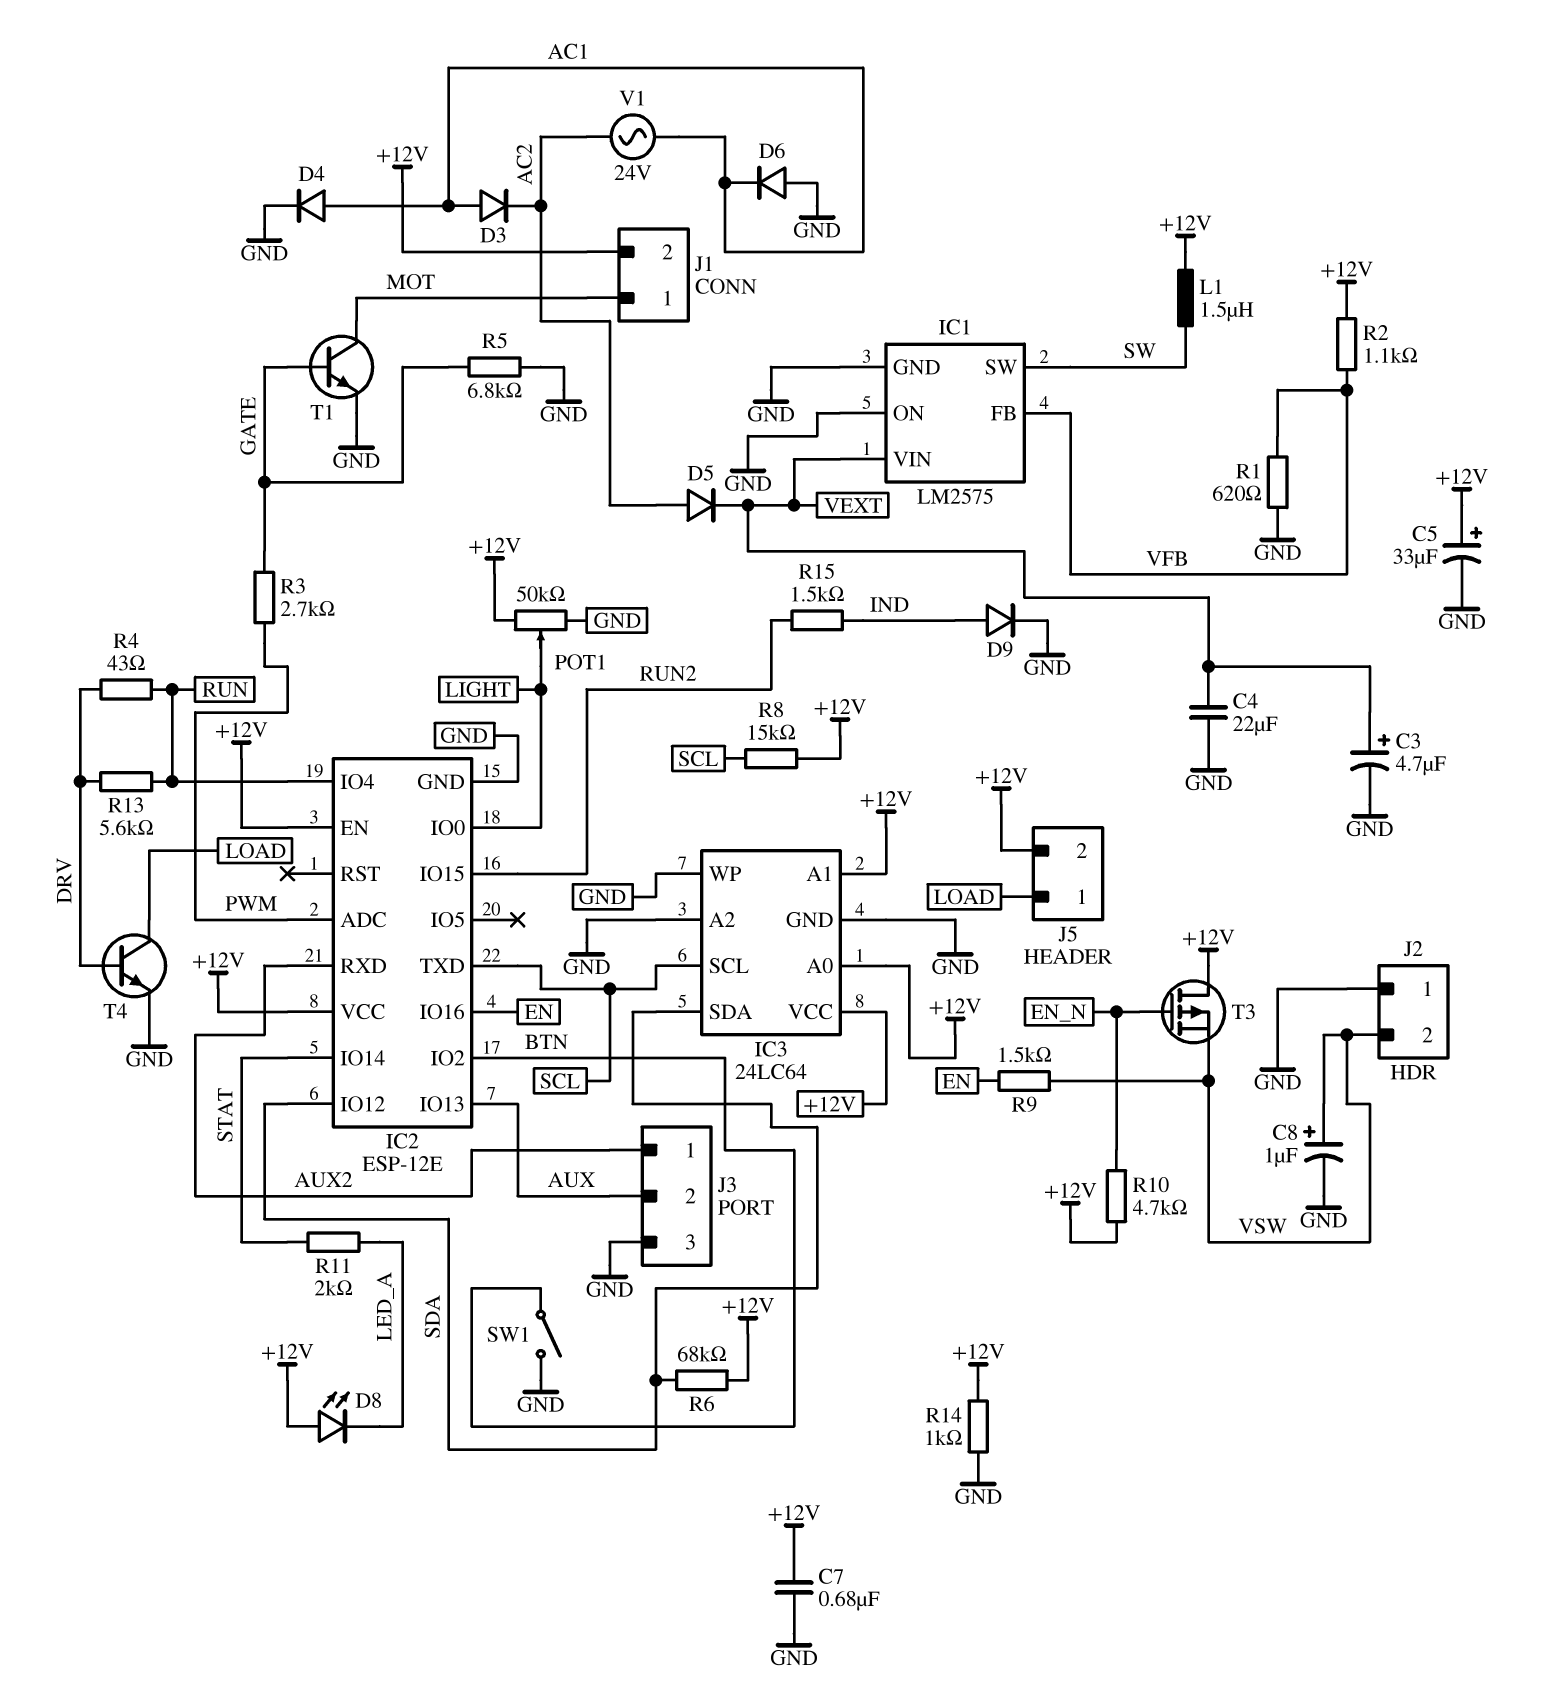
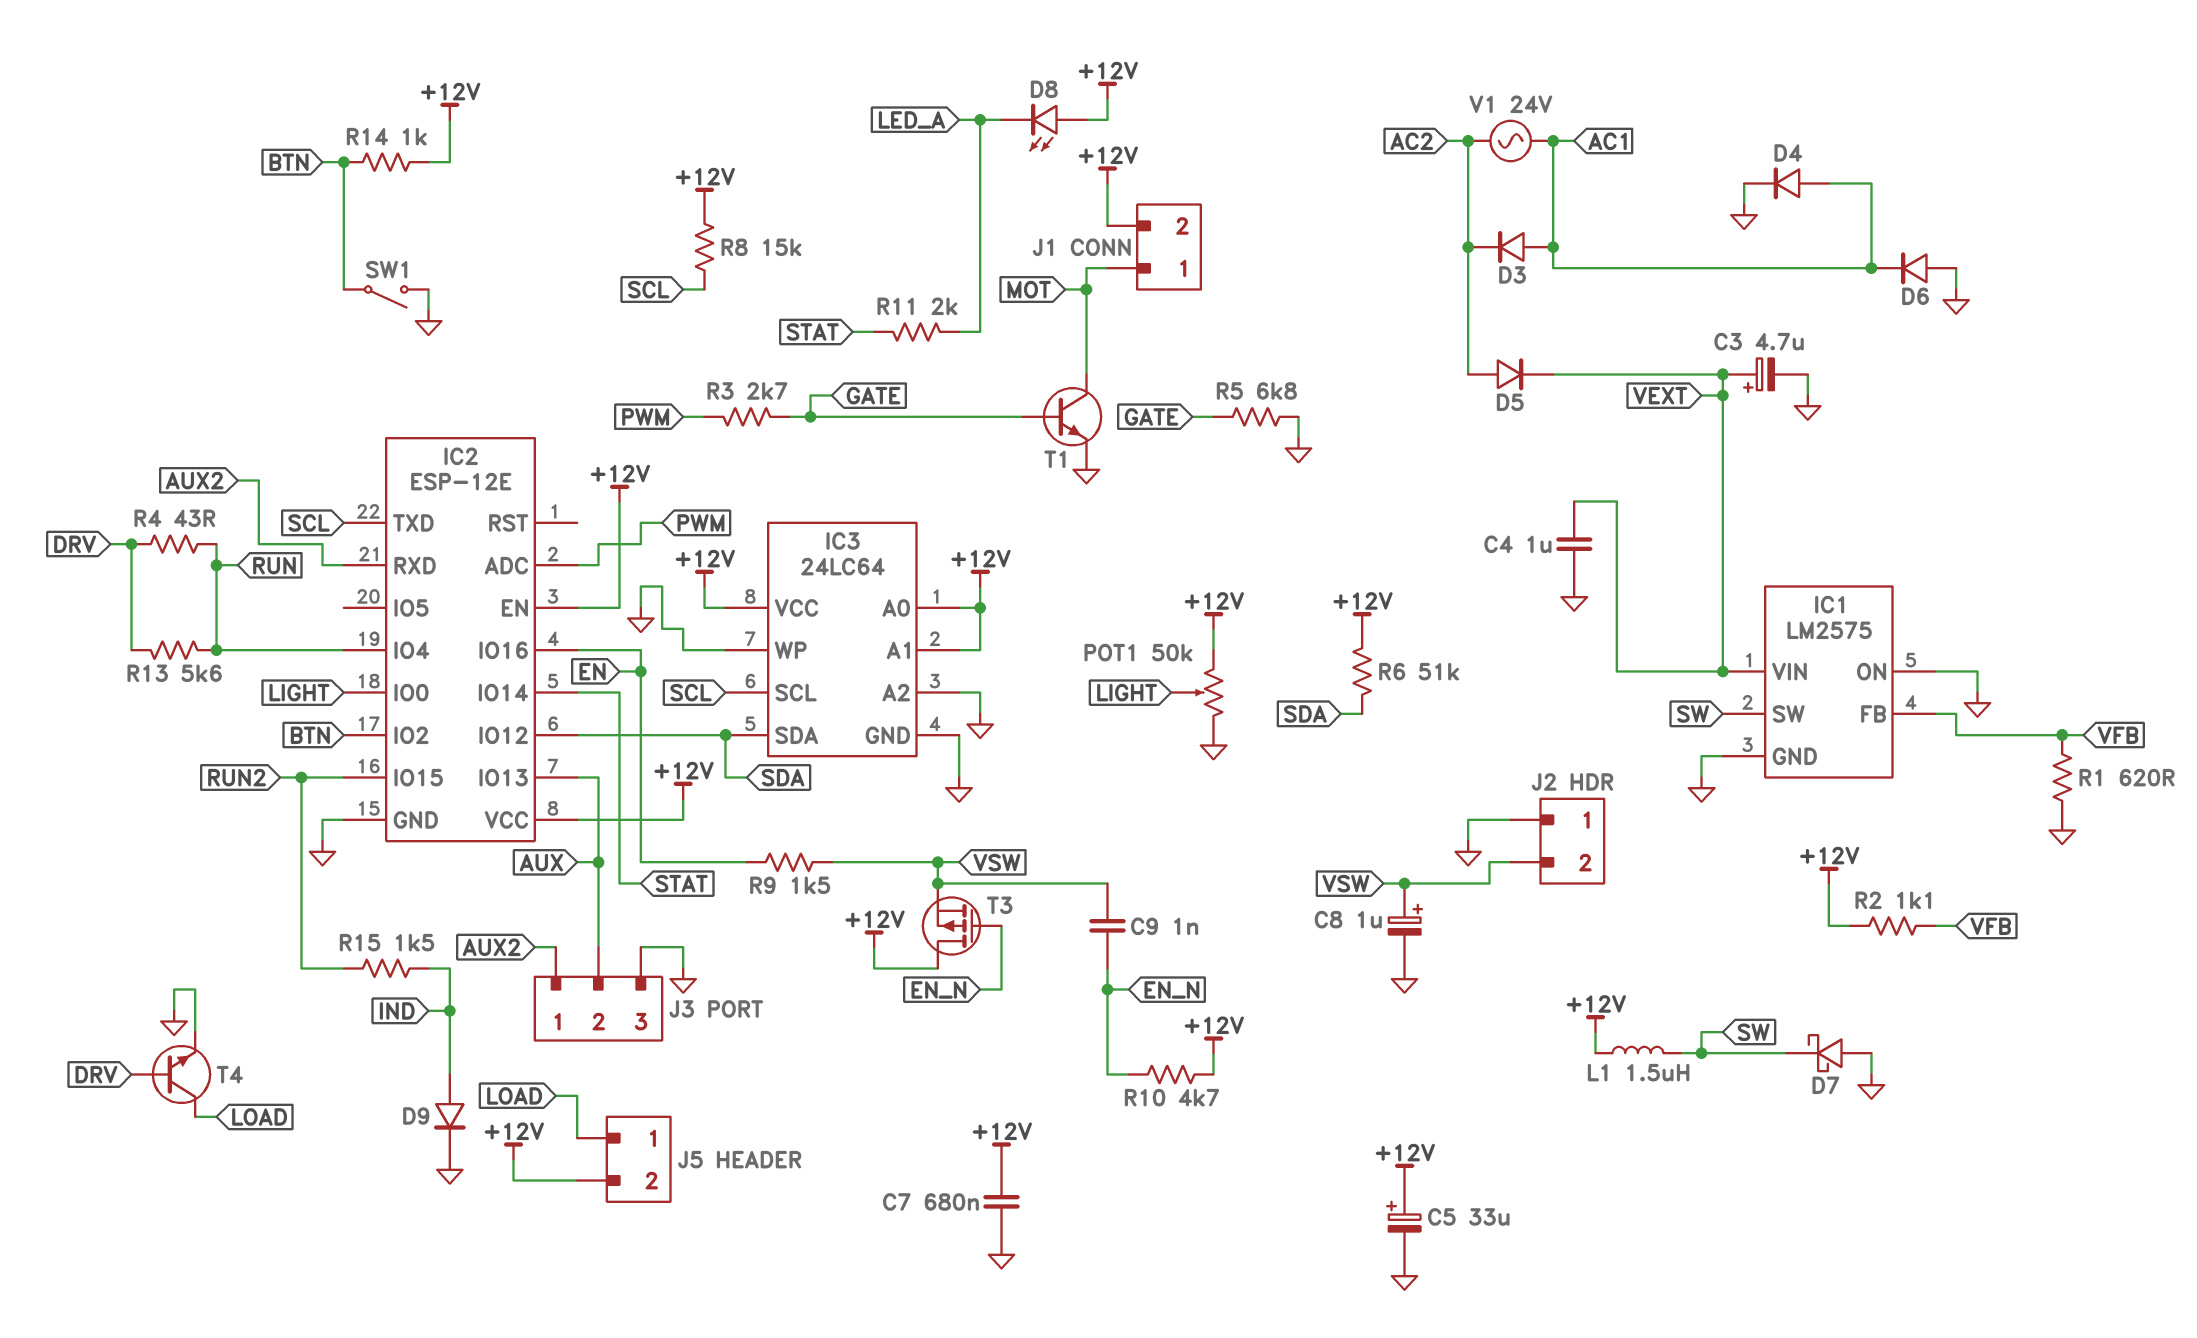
C4: 22uF (GND, VEXT) -> 1uF (GND, VEXT)
C9: none -> 1nF (EN_N, VSW)
D7: none -> schottky (A GND, K SW)
R6: 68k (+12V, SDA) -> 51k (+12V, SDA)
R14: 1k (+12V, GND) -> 1k (+12V, BTN)

